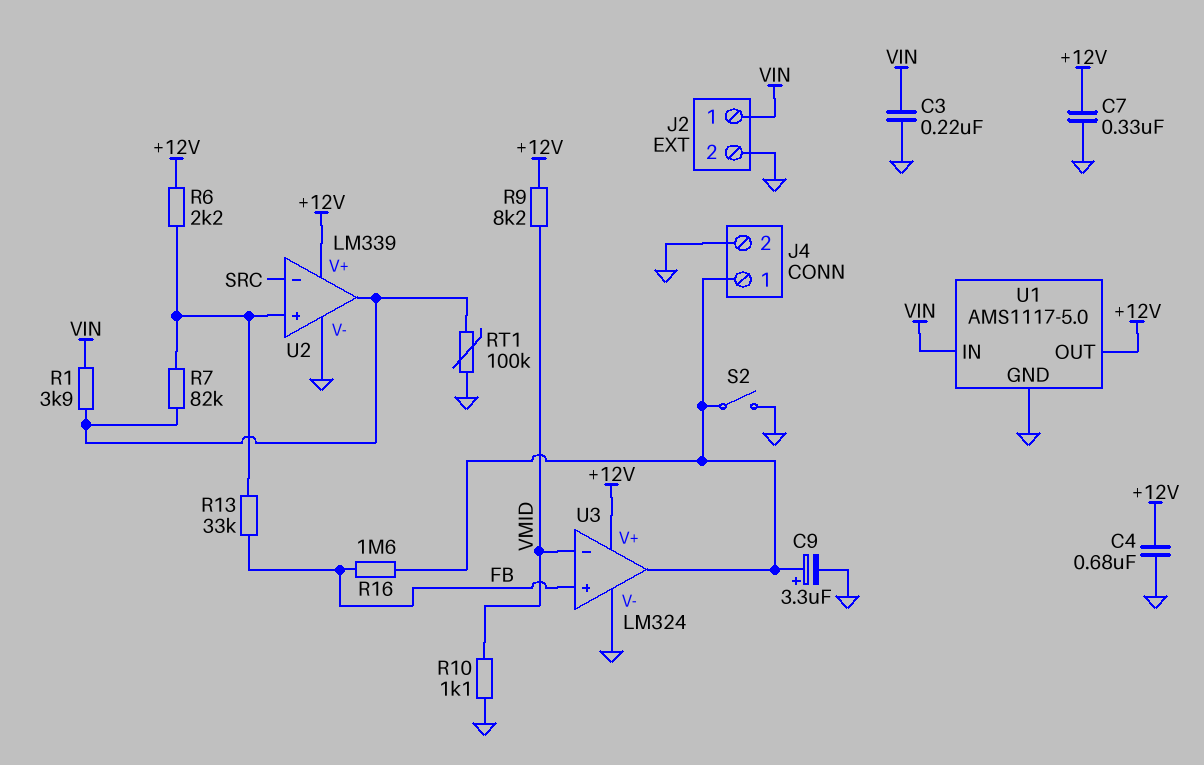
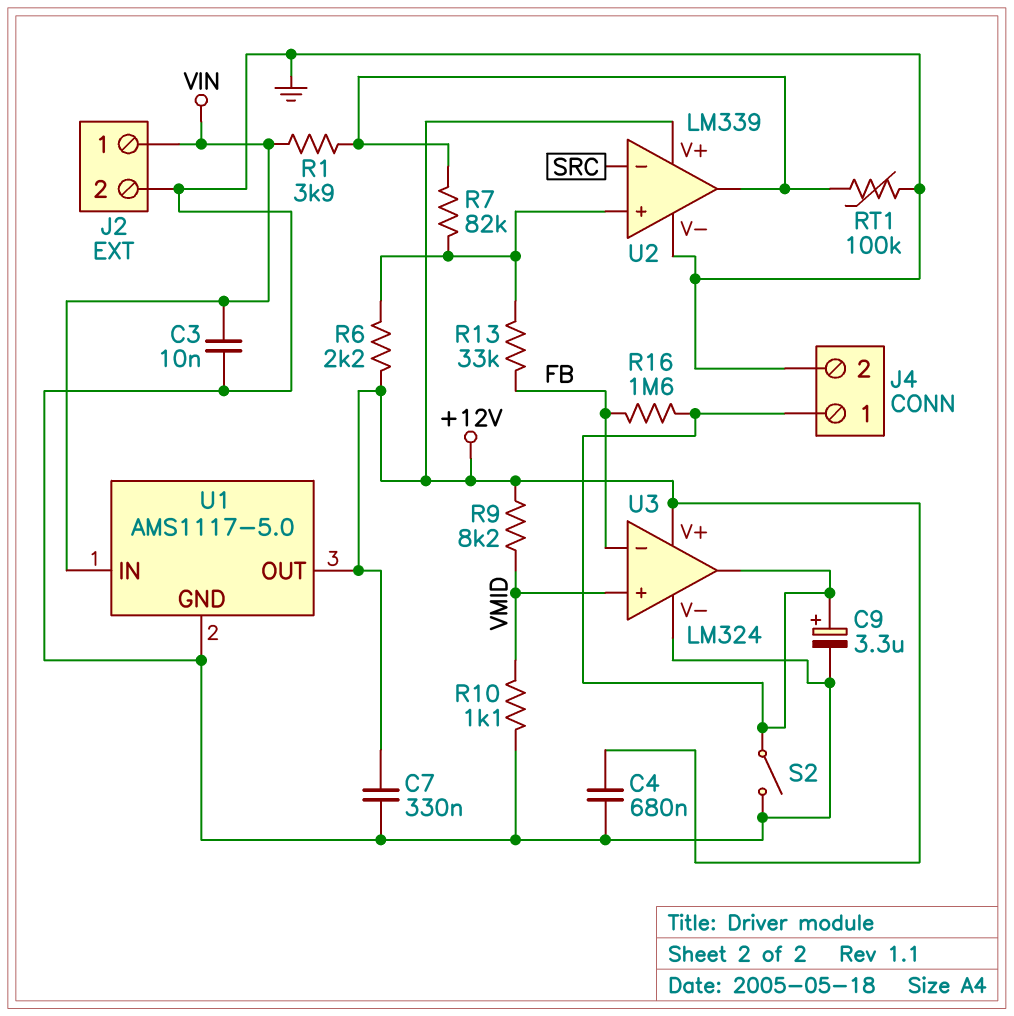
C3: 220nF (GND, VIN) -> 10nF (GND, VIN)
U3 pin in+: FB -> VMID
U3 pin in-: VMID -> FB

